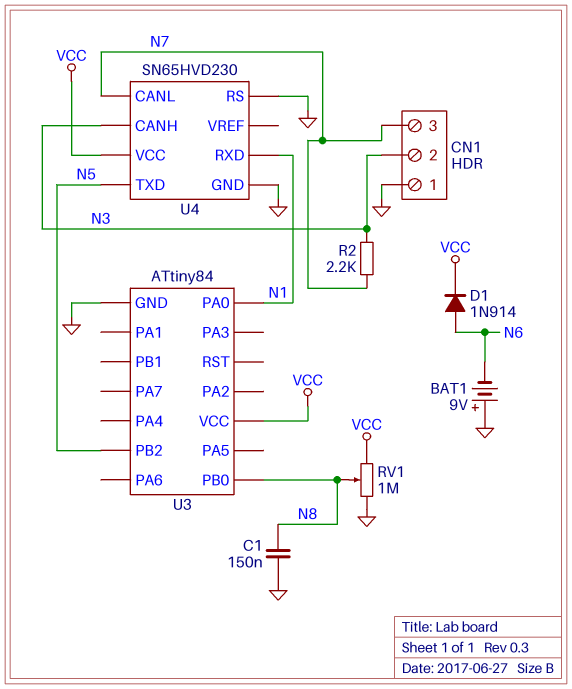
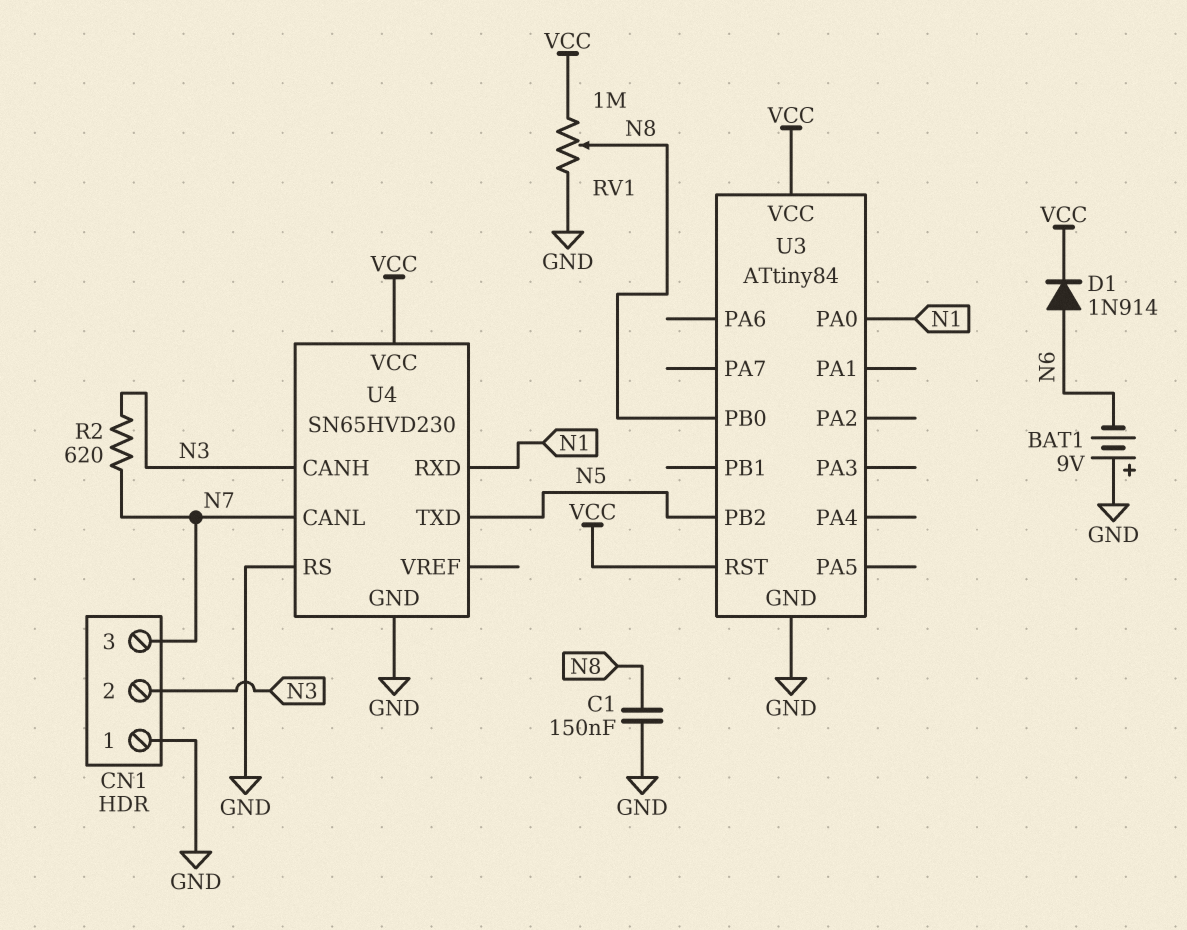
R2: 2.2k (N3, N7) -> 620 (N3, N7)
U3 pin RST: none -> VCC

